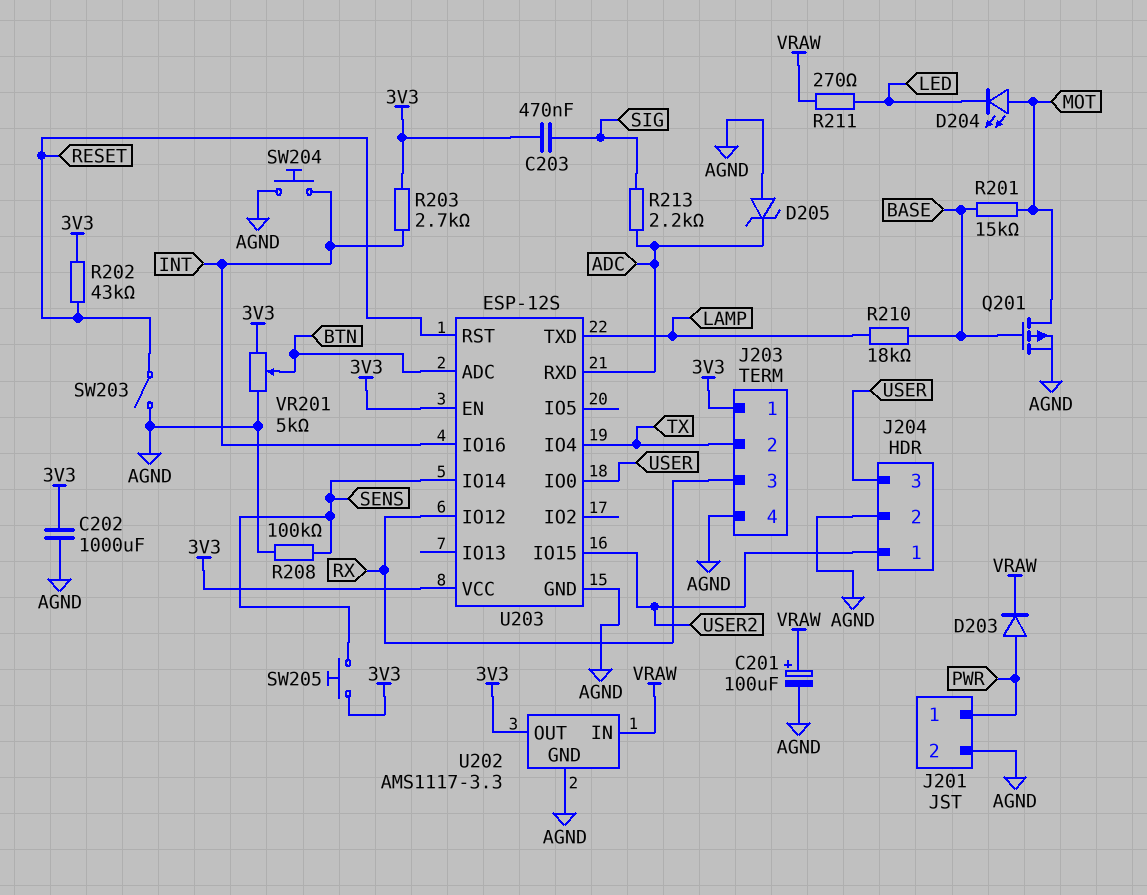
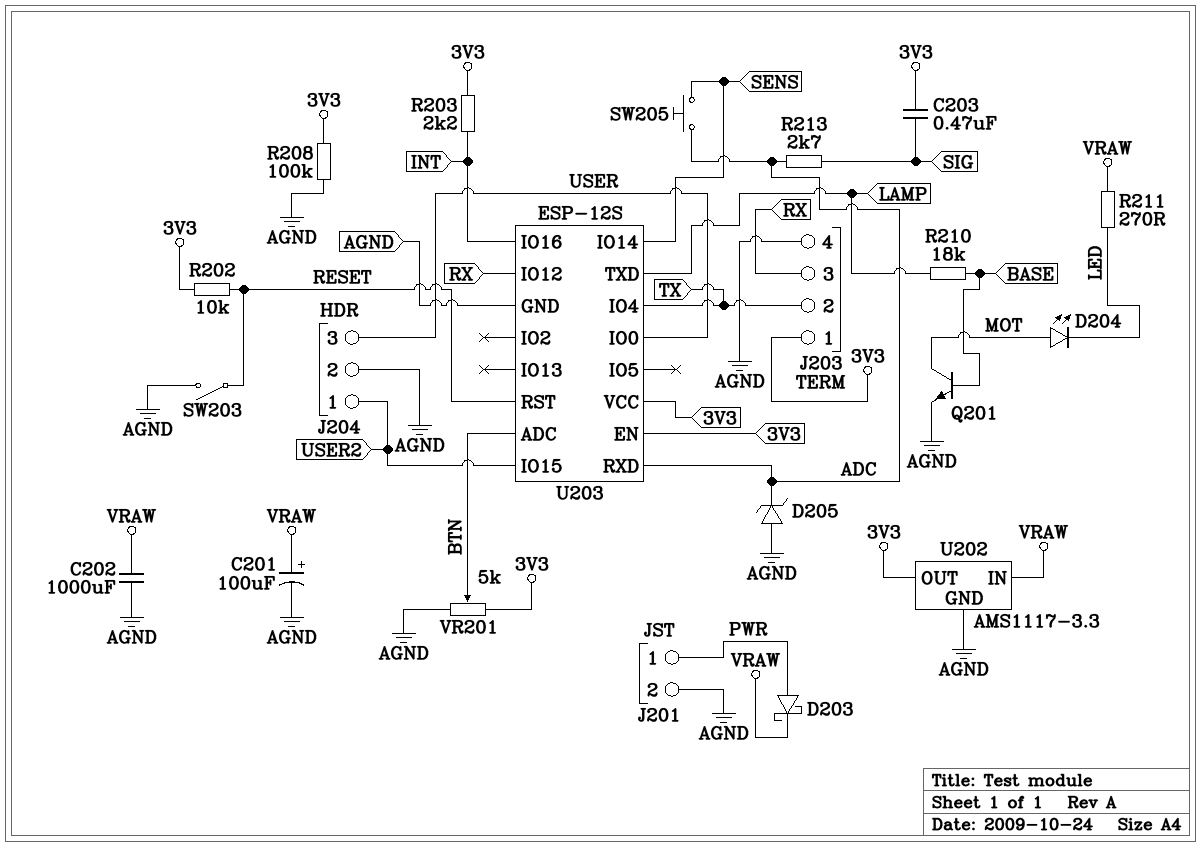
C202: 1000uF (3V3, AGND) -> 1000uF (AGND, VRAW)
D203: diode (A PWR, K VRAW) -> schottky (A PWR, K VRAW)
Q201: PMOS (G BASE, D MOT, S AGND) -> NPN (B BASE, C MOT, E AGND)
R201: 15k (BASE, MOT) -> none
R202: 43k (3V3, RESET) -> 10k (3V3, RESET)
R203: 2.7k (3V3, INT) -> 2.2k (3V3, INT)
R208: 100k (AGND, SENS) -> 100k (3V3, AGND)
R213: 2.2k (ADC, SIG) -> 2.7k (ADC, SIG)
SW204: button (AGND, INT) -> none
SW205: button (3V3, SENS) -> button (ADC, SENS)

